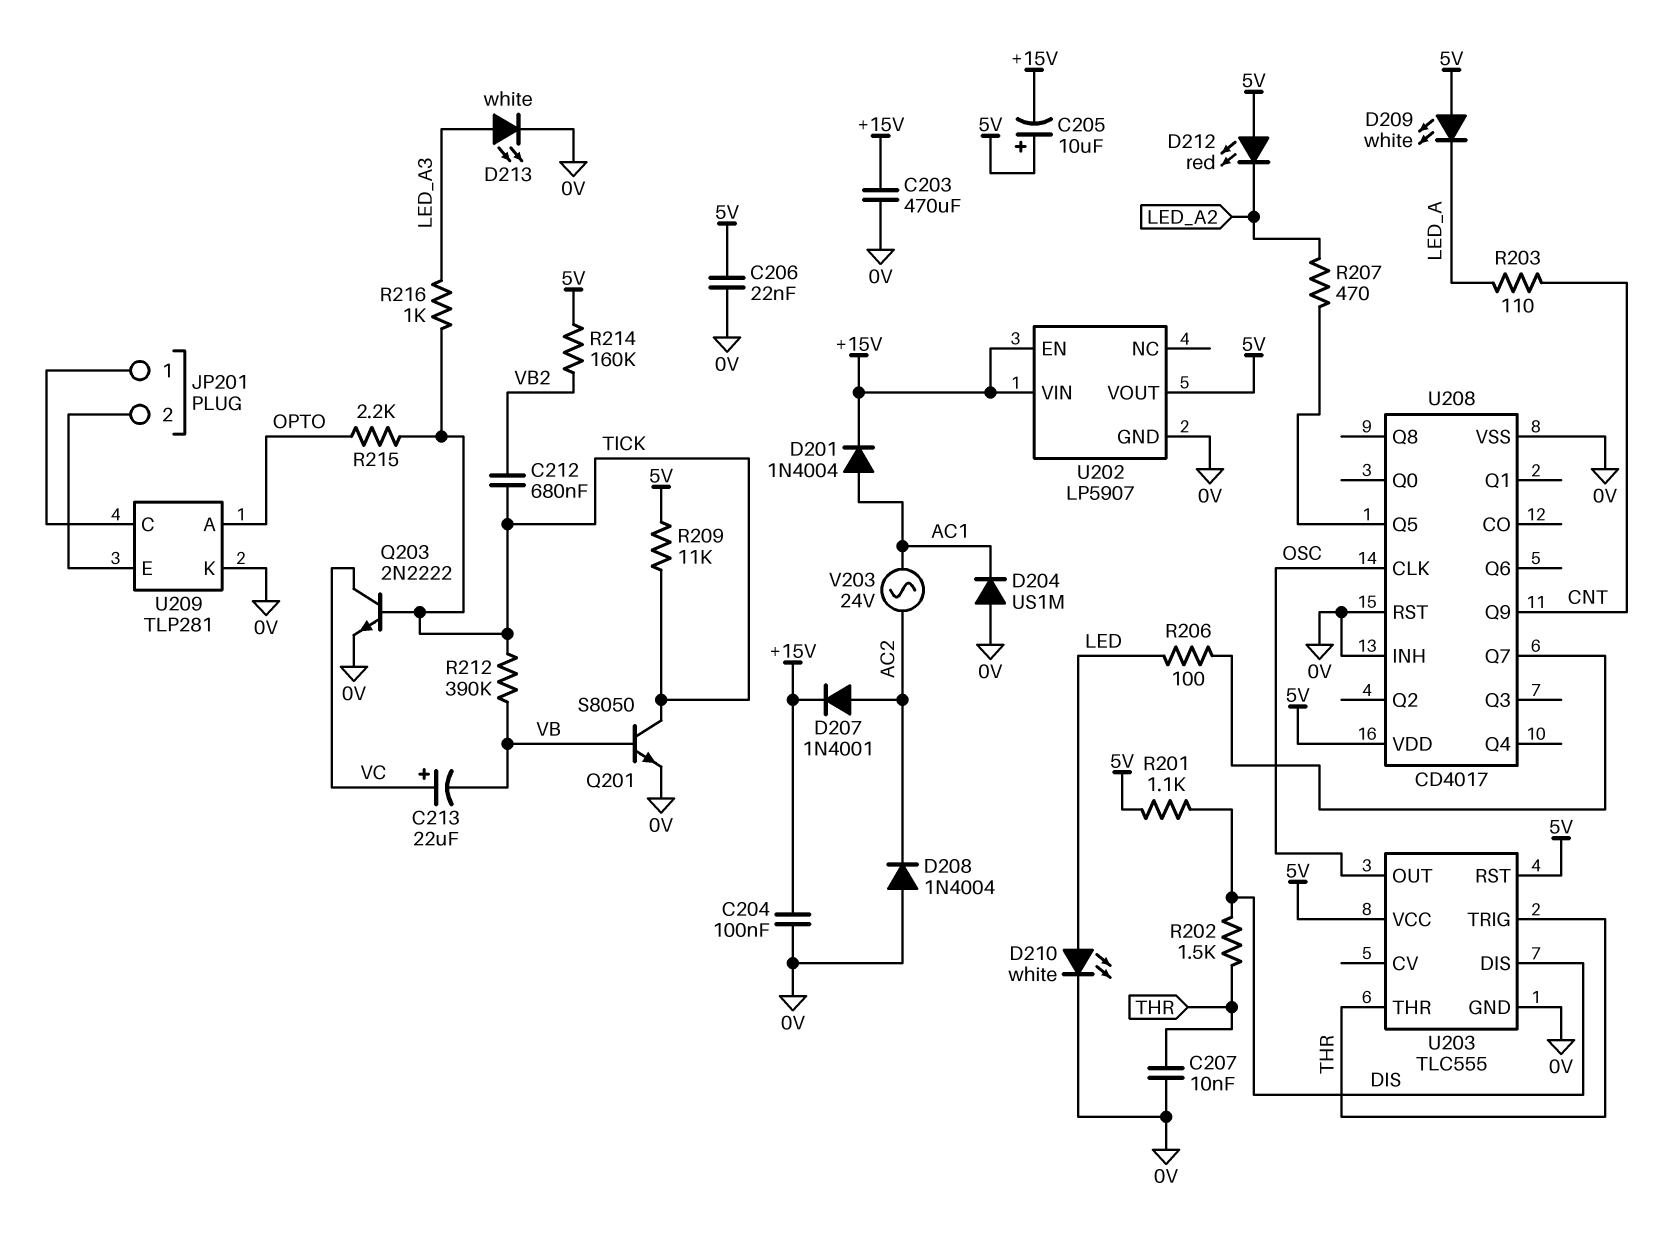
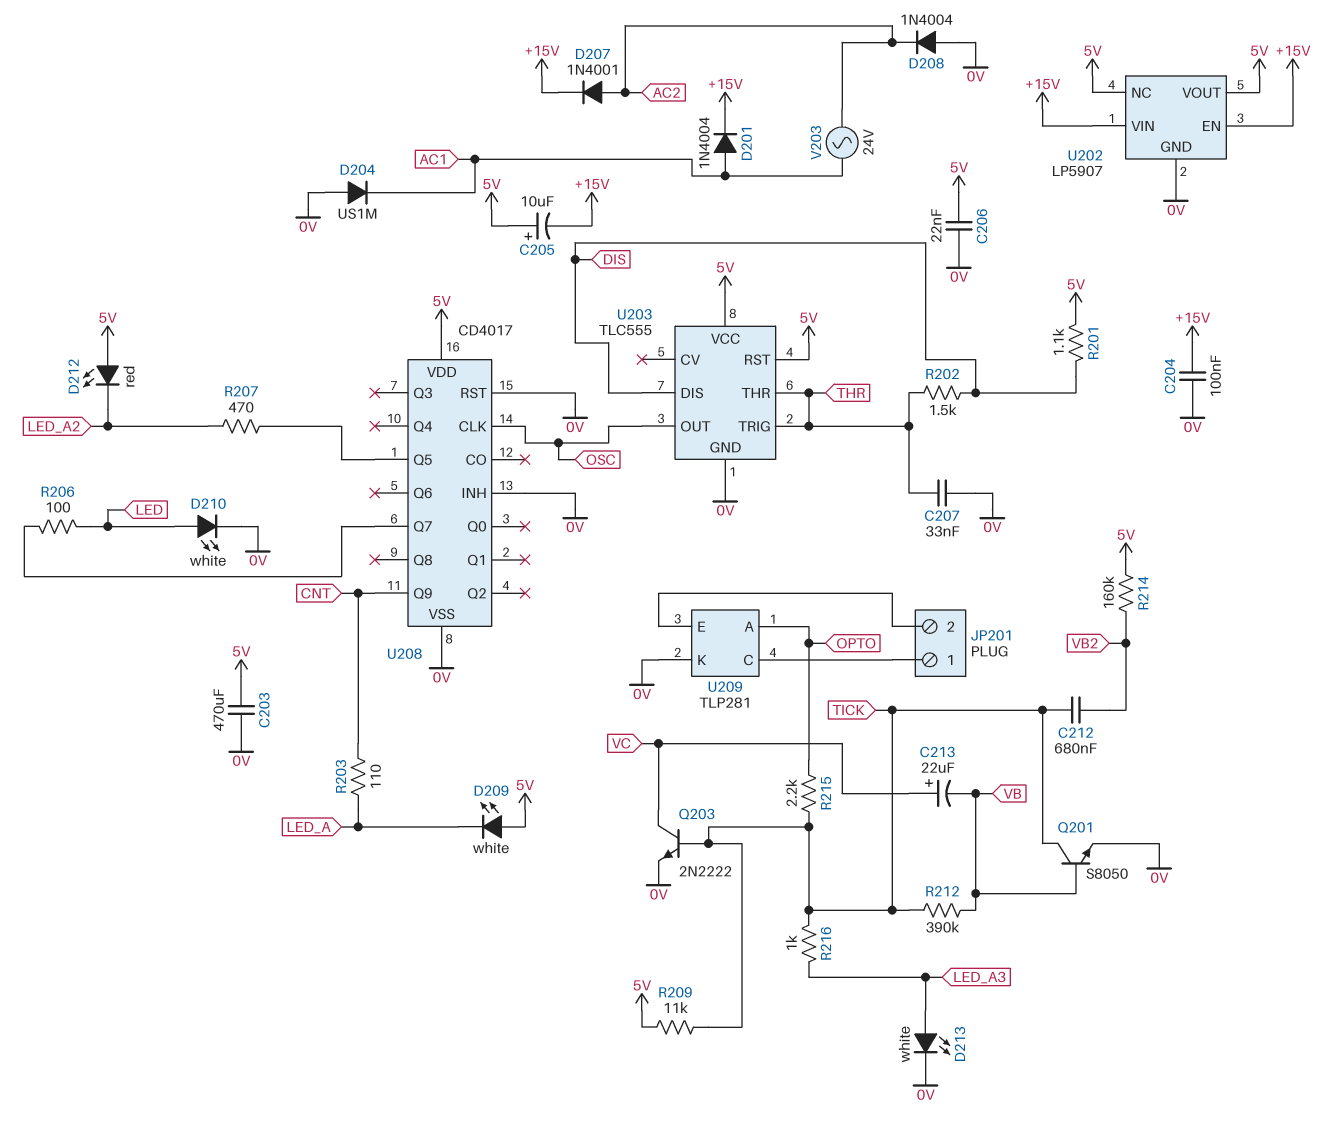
C203: 470uF (+15V, 0V) -> 470uF (0V, 5V)
C207: 10nF (0V, THR) -> 33nF (0V, THR)
U202 pin NC: none -> 5V

